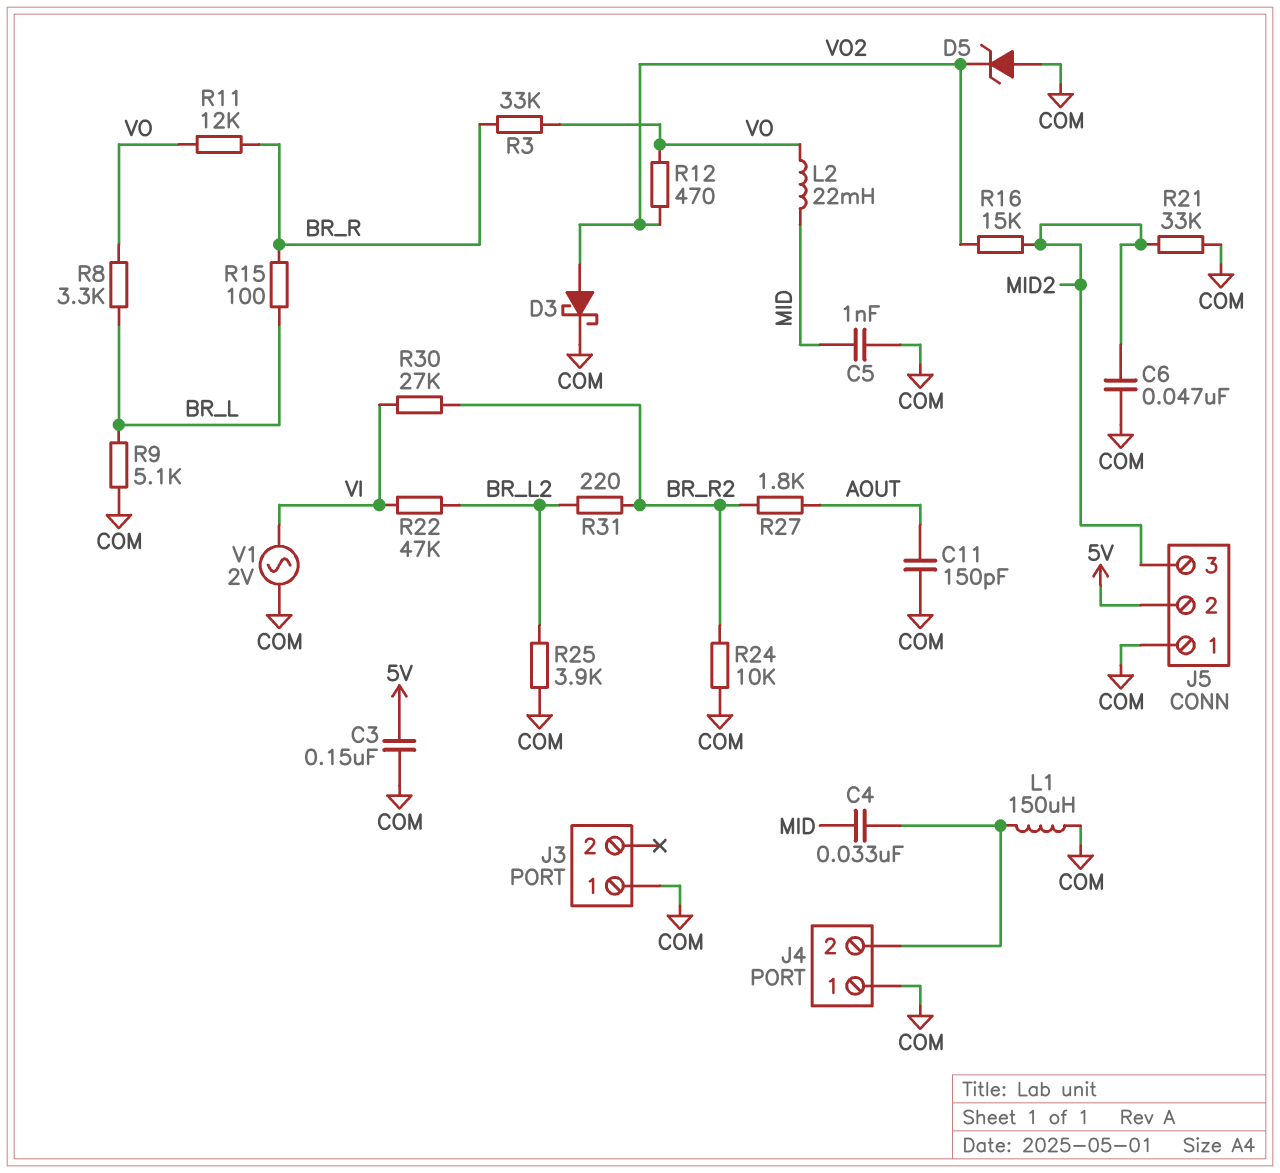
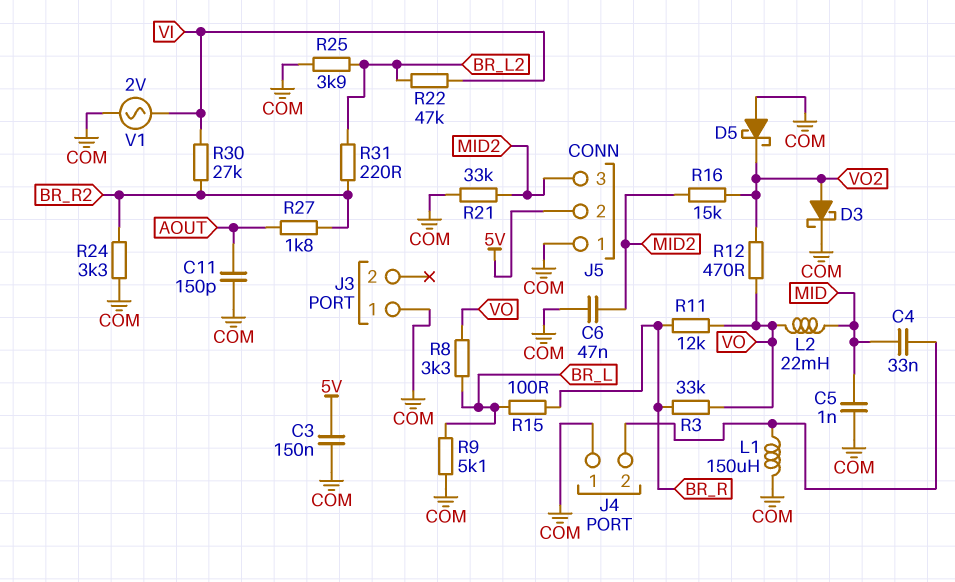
D5: zener (A COM, K VO2) -> schottky (A COM, K VO2)
R24: 10k (BR_R2, COM) -> 3.3k (BR_R2, COM)

